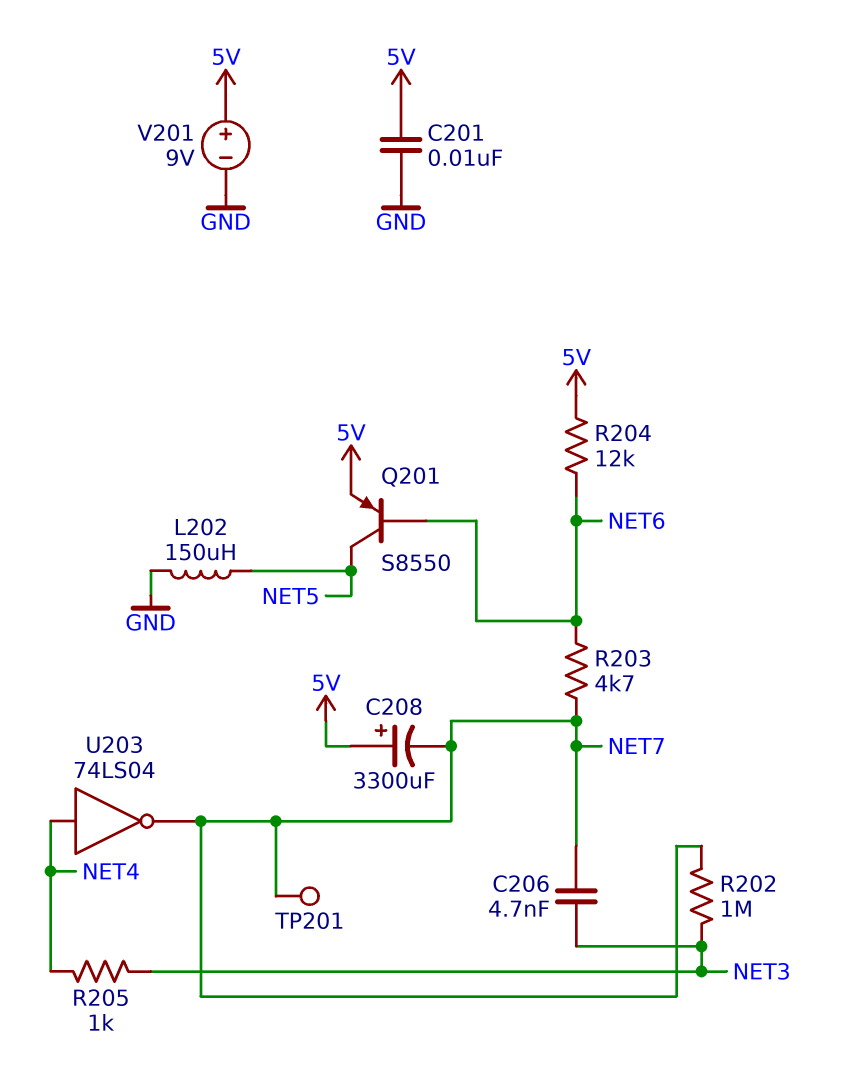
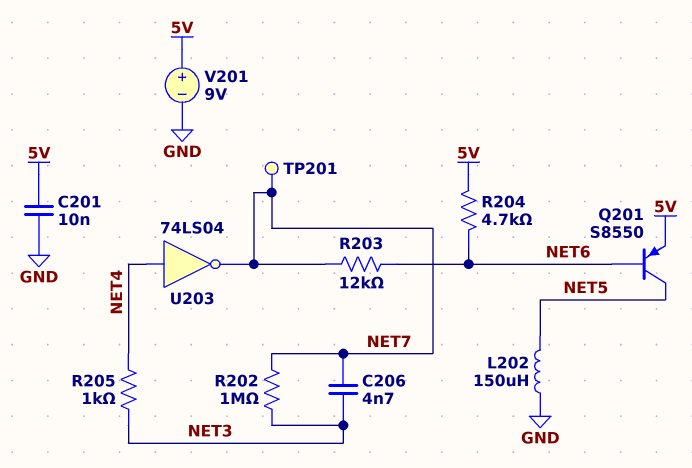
C208: 3300uF (plus 5V, minus NET7) -> none
R203: 4.7k (NET6, NET7) -> 12k (NET6, NET7)
R204: 12k (5V, NET6) -> 4.7k (5V, NET6)

